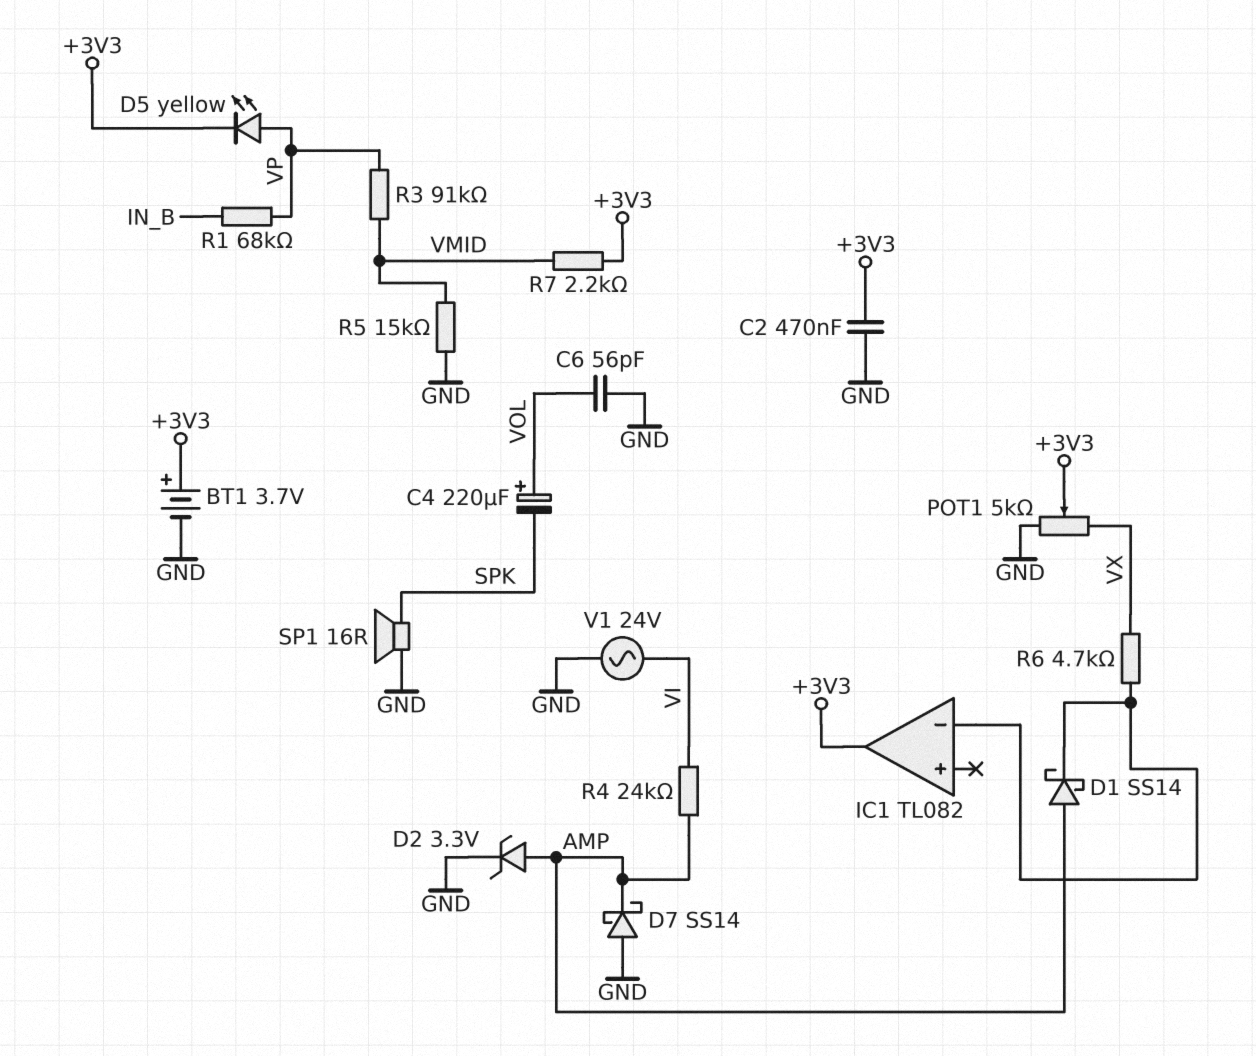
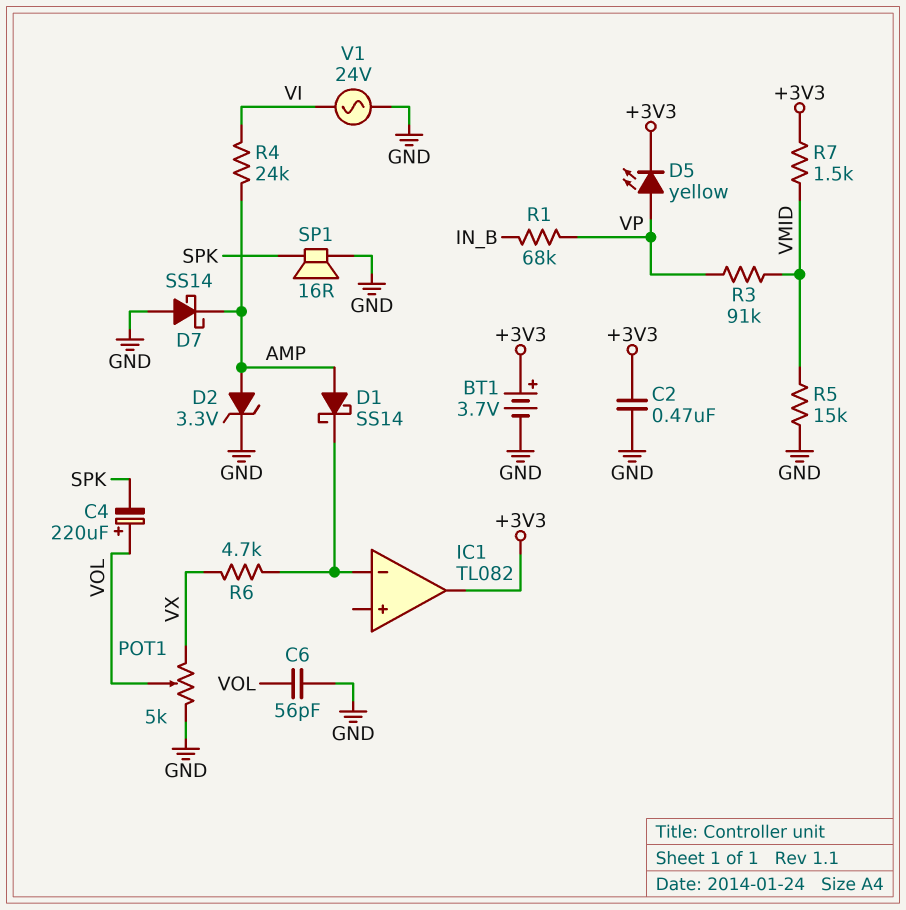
POT1: 5k (GND, VX, wiper +3V3) -> 5k (GND, VX, wiper VOL)
R7: 2.2k (+3V3, VMID) -> 1.5k (+3V3, VMID)

